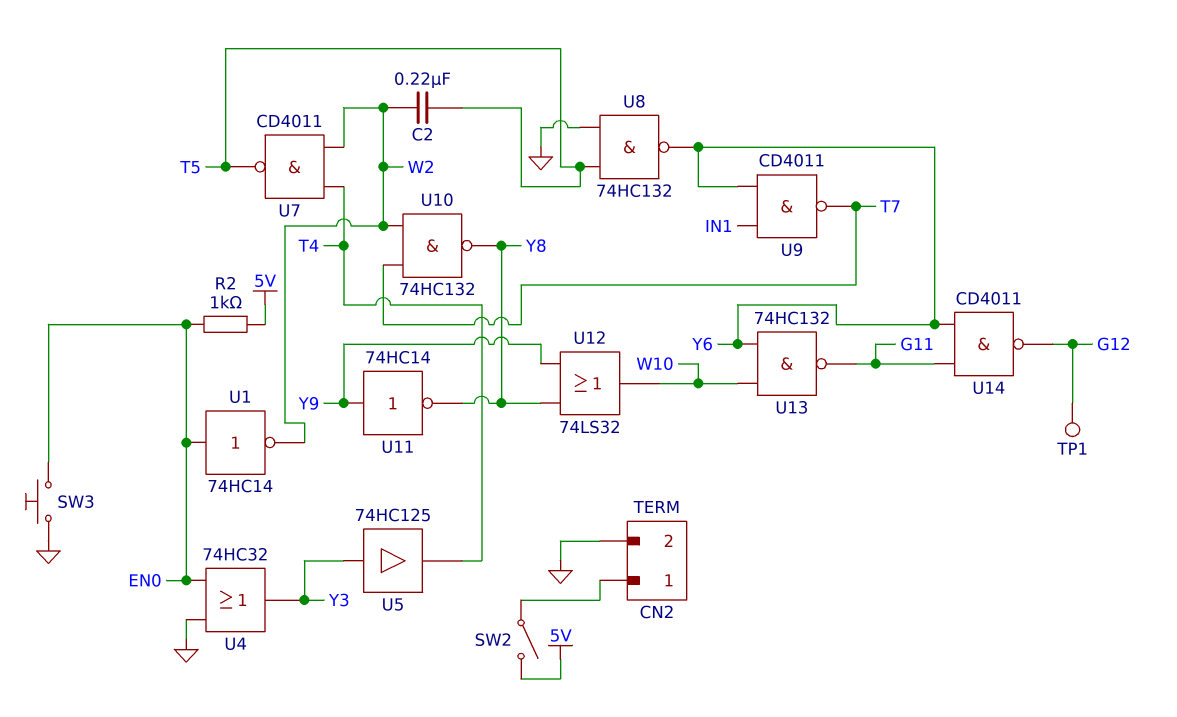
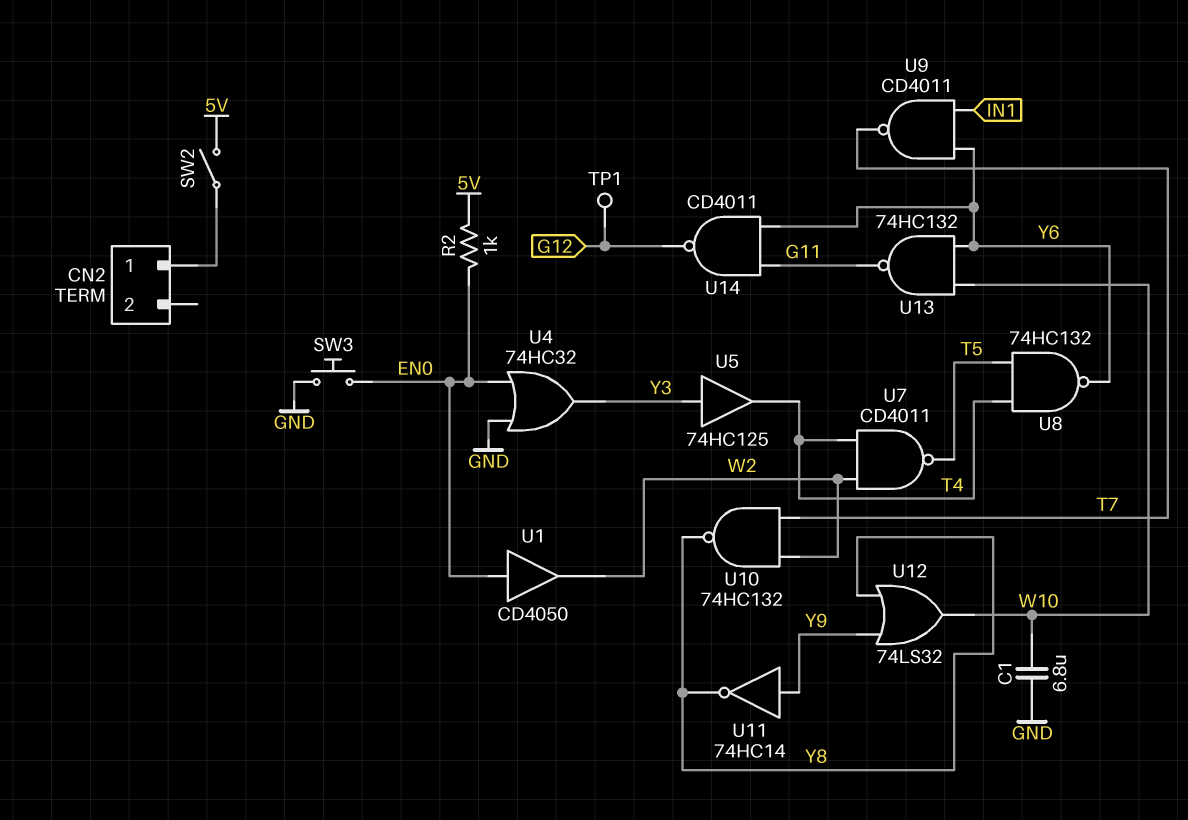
C1: none -> 6.8uF (GND, W10)
C2: 220nF (T5, W2) -> none
CN2 pin 2: GND -> none
U1: NOT 74HC14 (in EN0, out W2) -> buffer CD4050 (in EN0, out W2)
U8: NAND 74HC132 (in GND, in T5, out Y6) -> NAND 74HC132 (in T4, in T5, out Y6)

